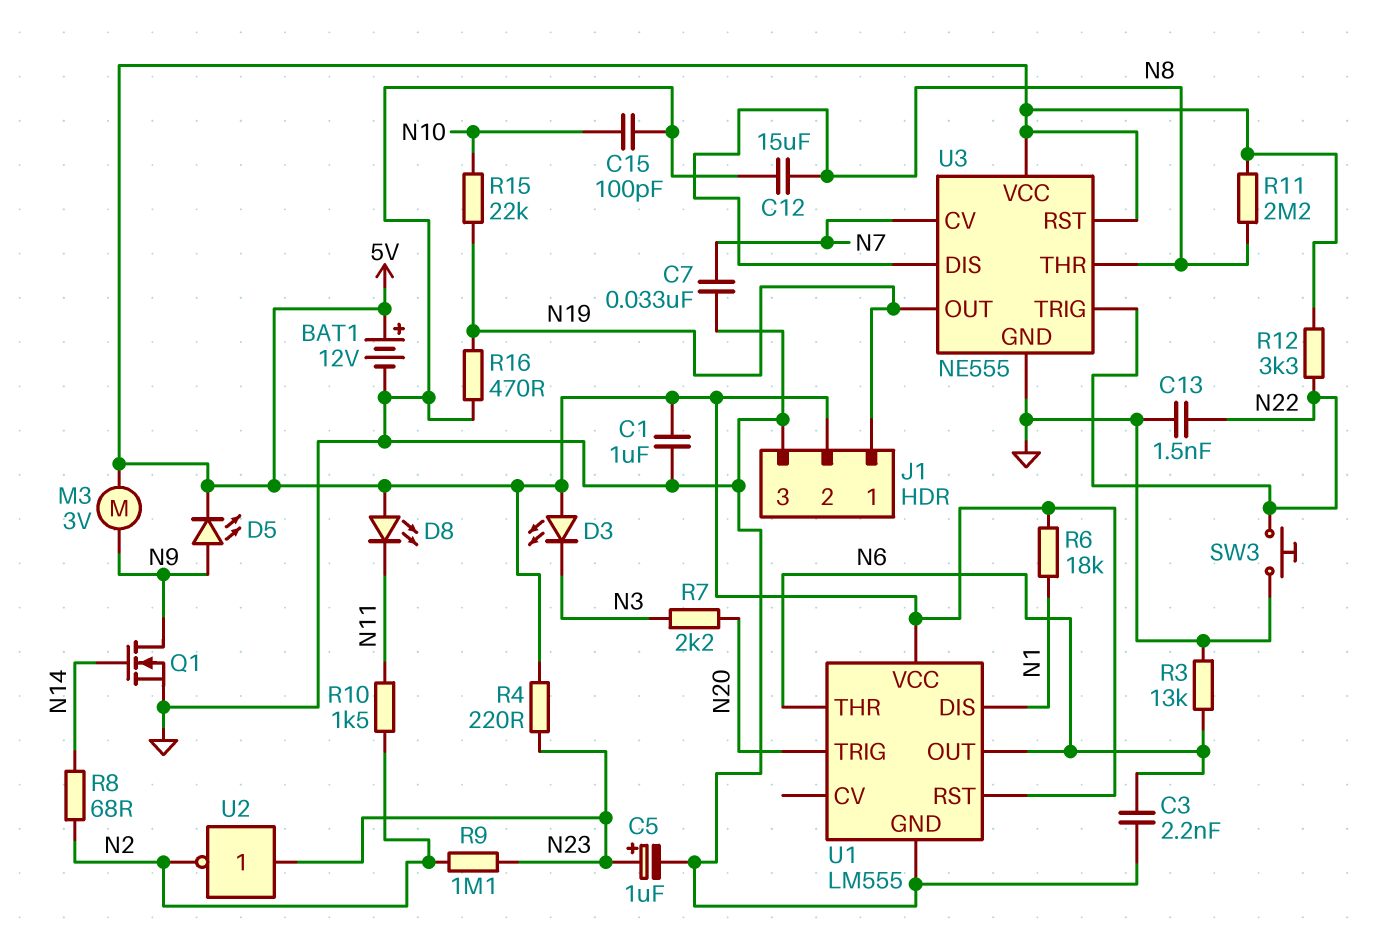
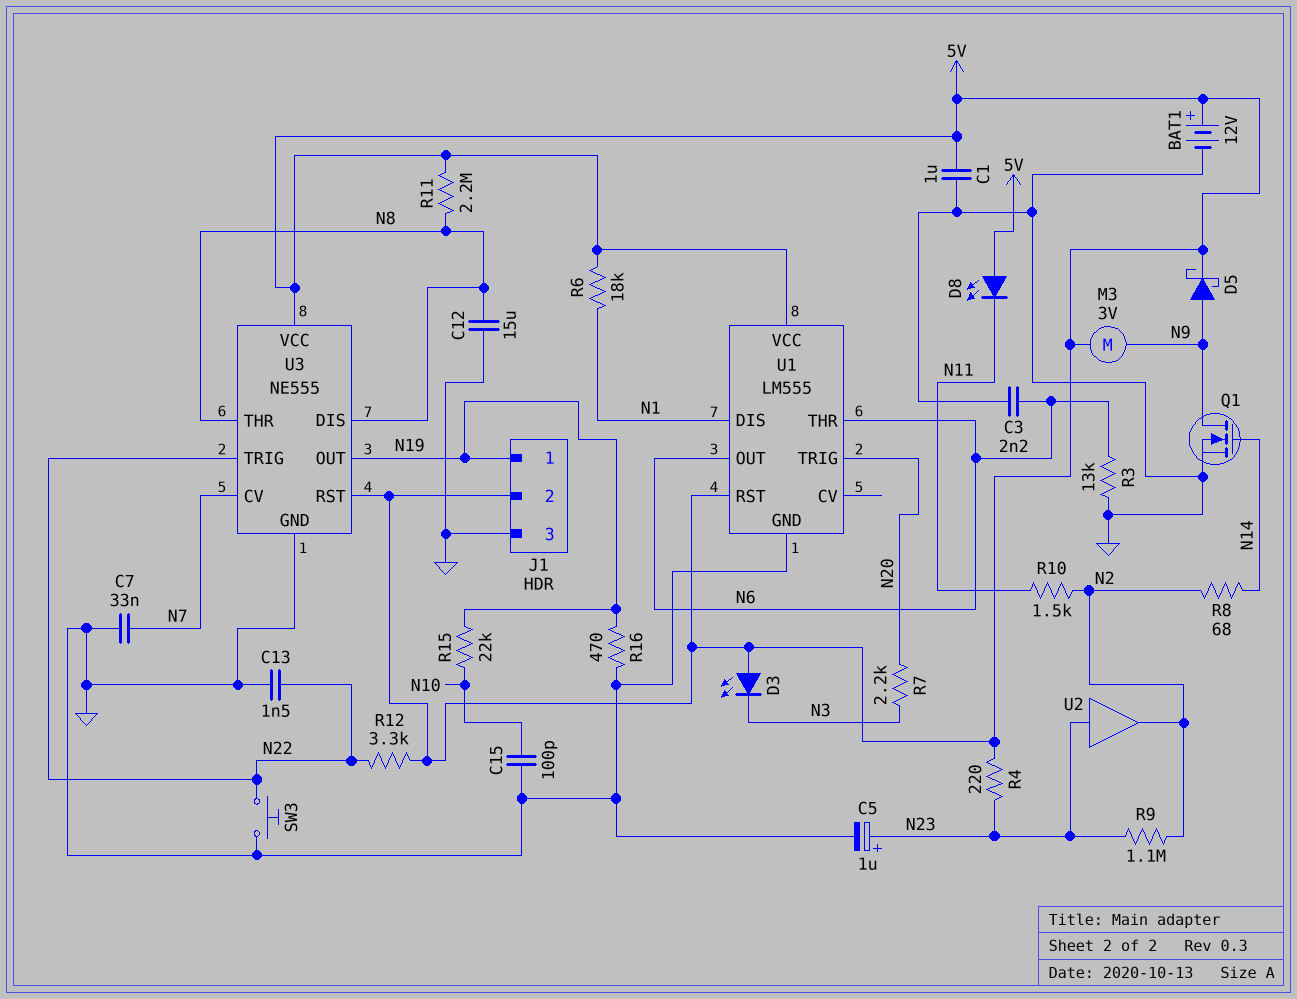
D5: LED (A N9, K 5V) -> schottky (A N9, K 5V)
U2: NOT (in N23, out N2) -> buffer (in N23, out N2)

